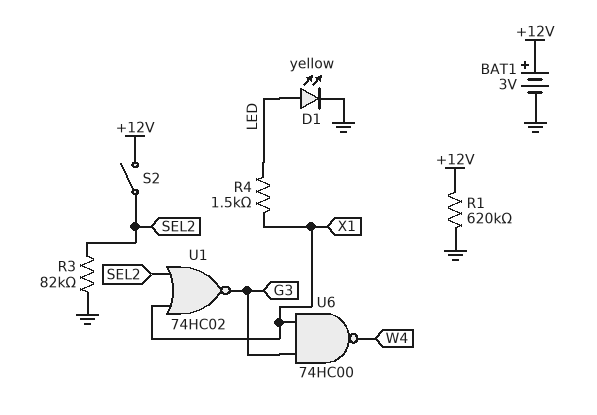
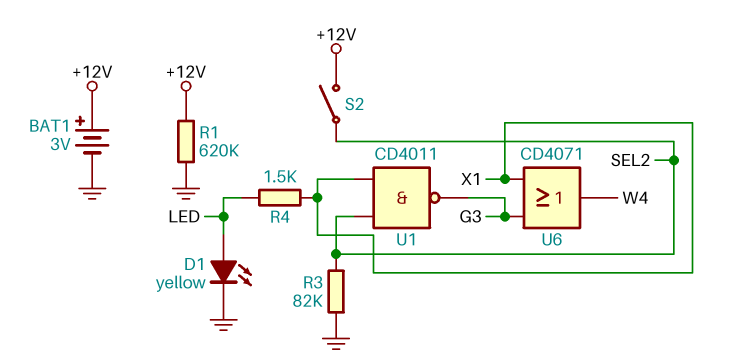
U1: NOR 74HC02 (in SEL2, in X1, out G3) -> NAND CD4011 (in SEL2, in X1, out G3)
U6: NAND 74HC00 (in G3, in X1, out W4) -> OR CD4071 (in G3, in X1, out W4)

